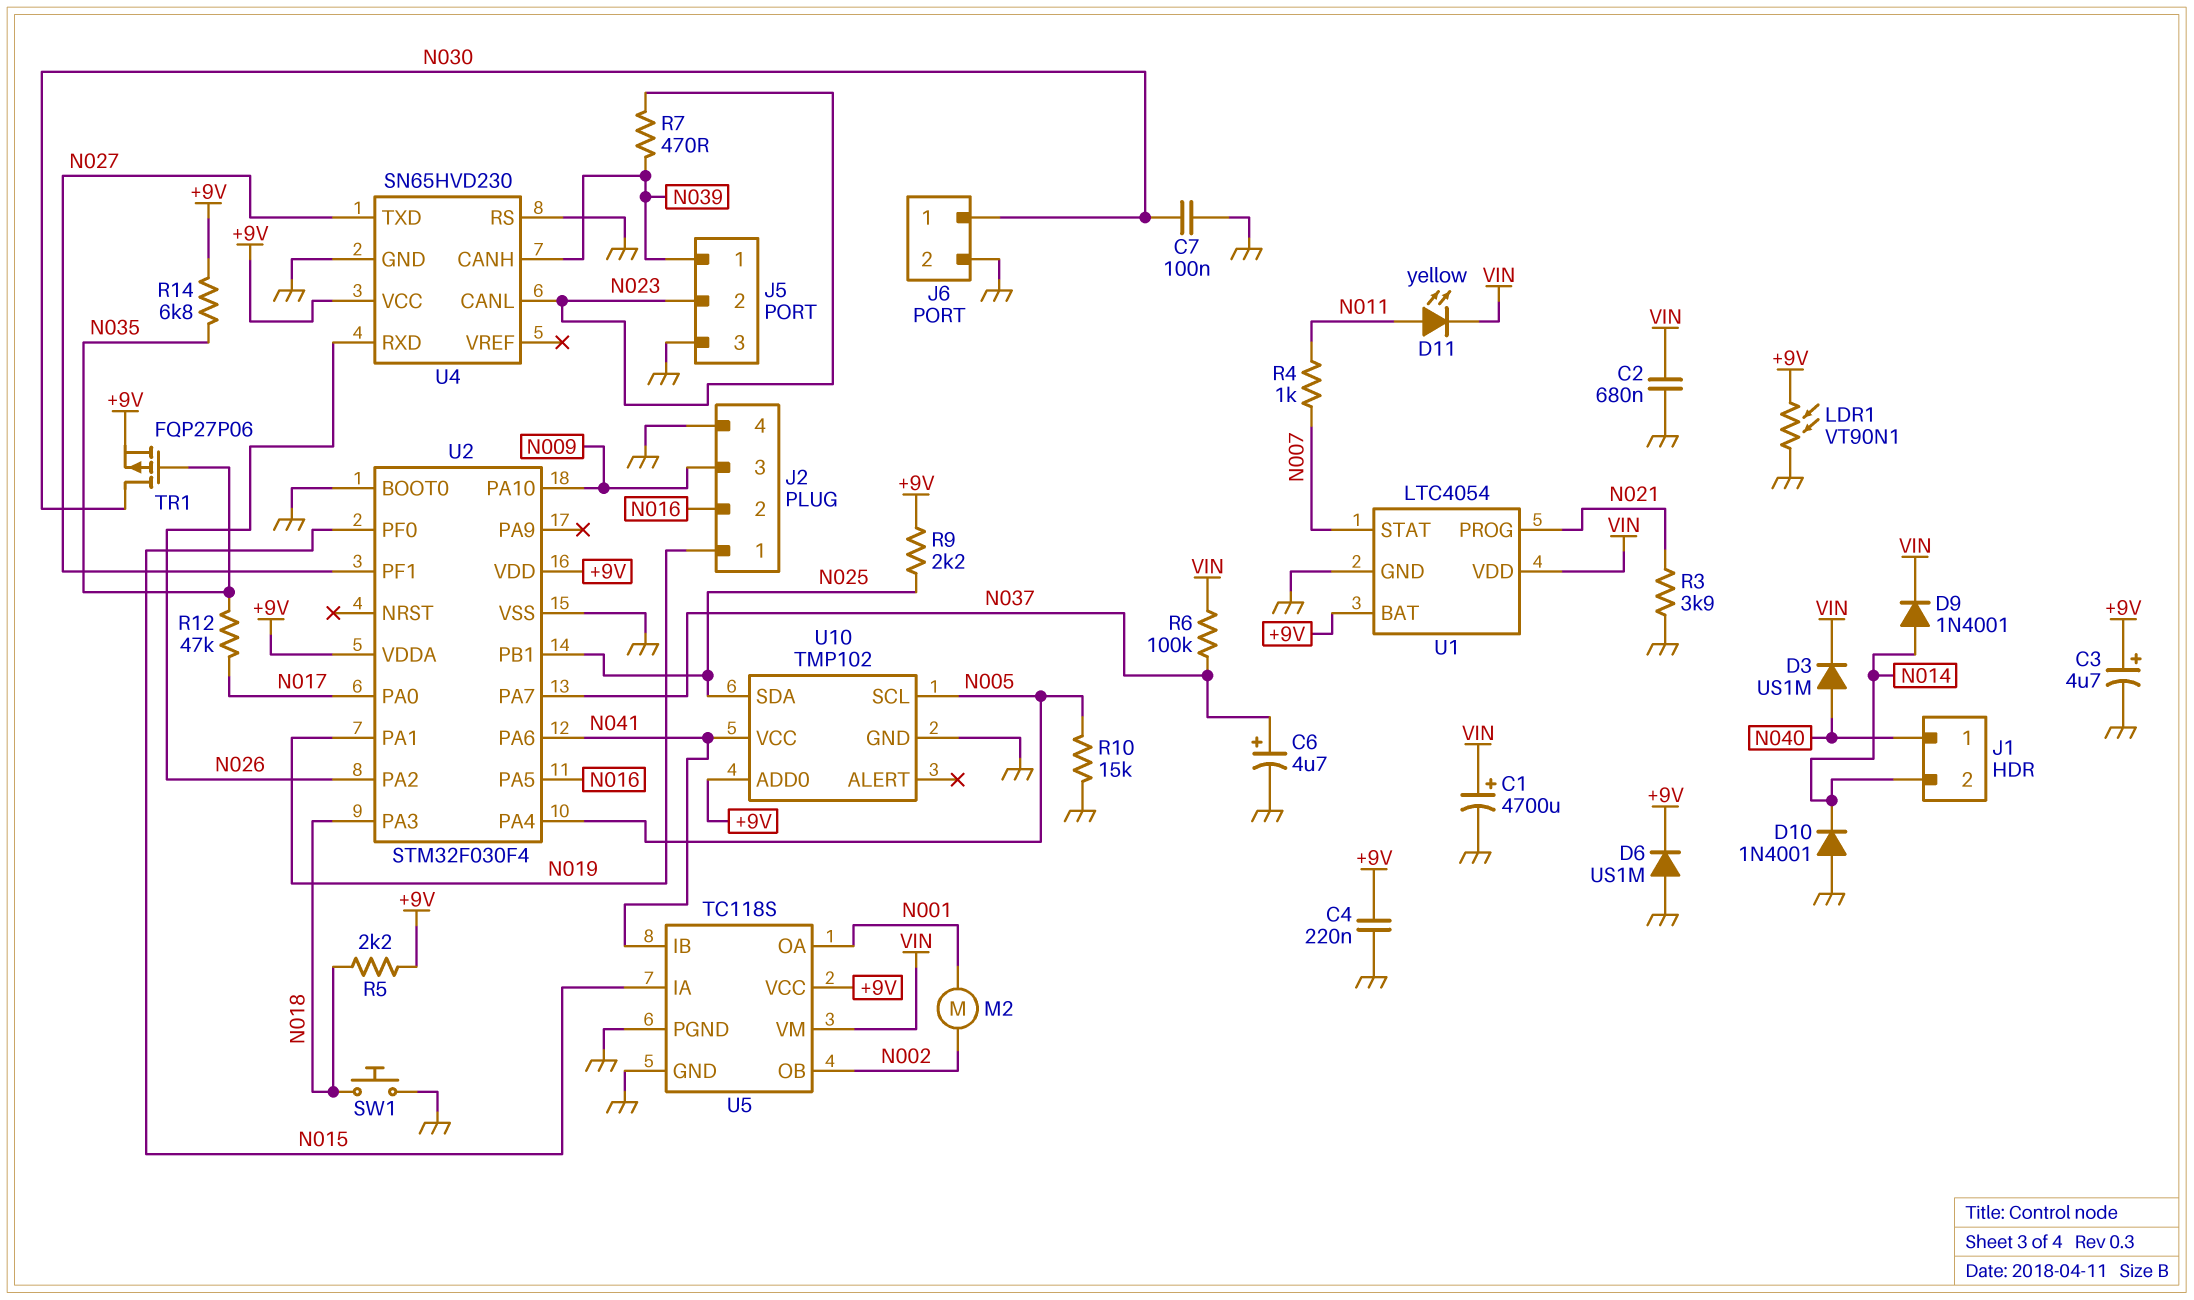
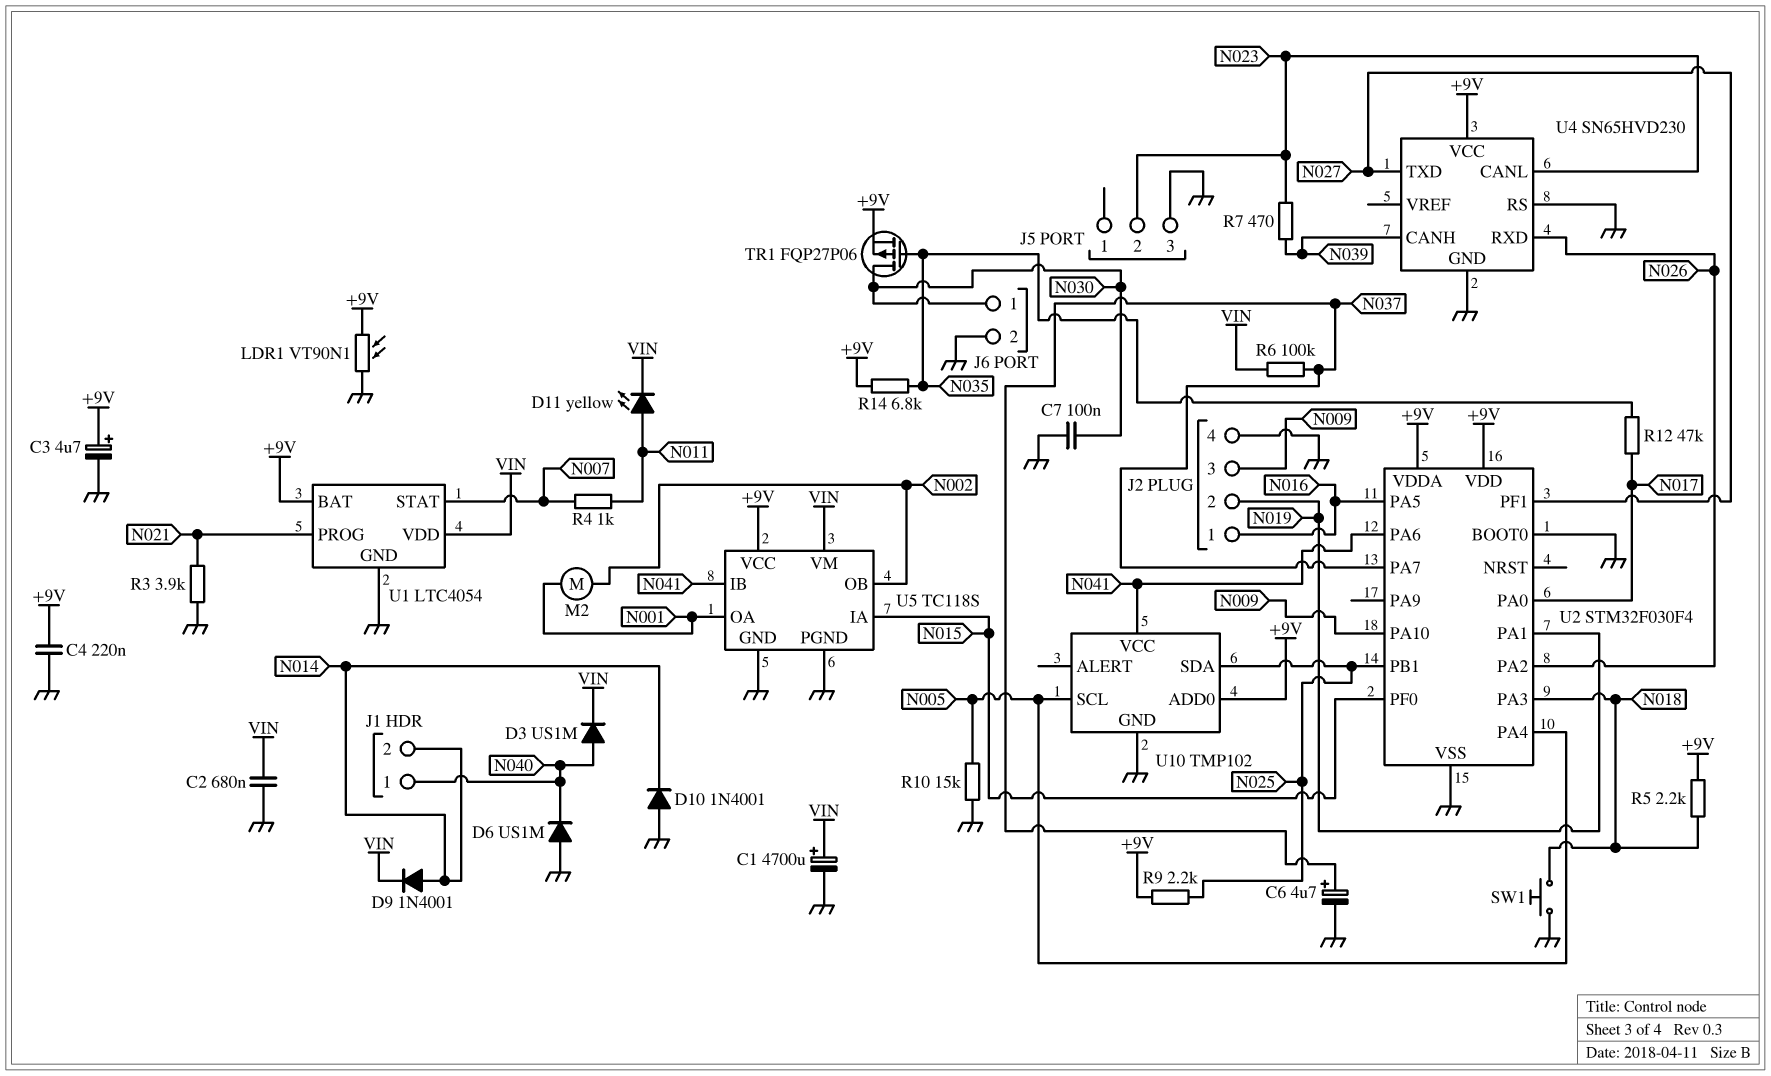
D6: diode US1M (A GND, K +9V) -> diode US1M (A GND, K N040)
J2 pin 1: N019 -> N016
J2 pin 2: N016 -> N019
J5 pin 1: N039 -> none

